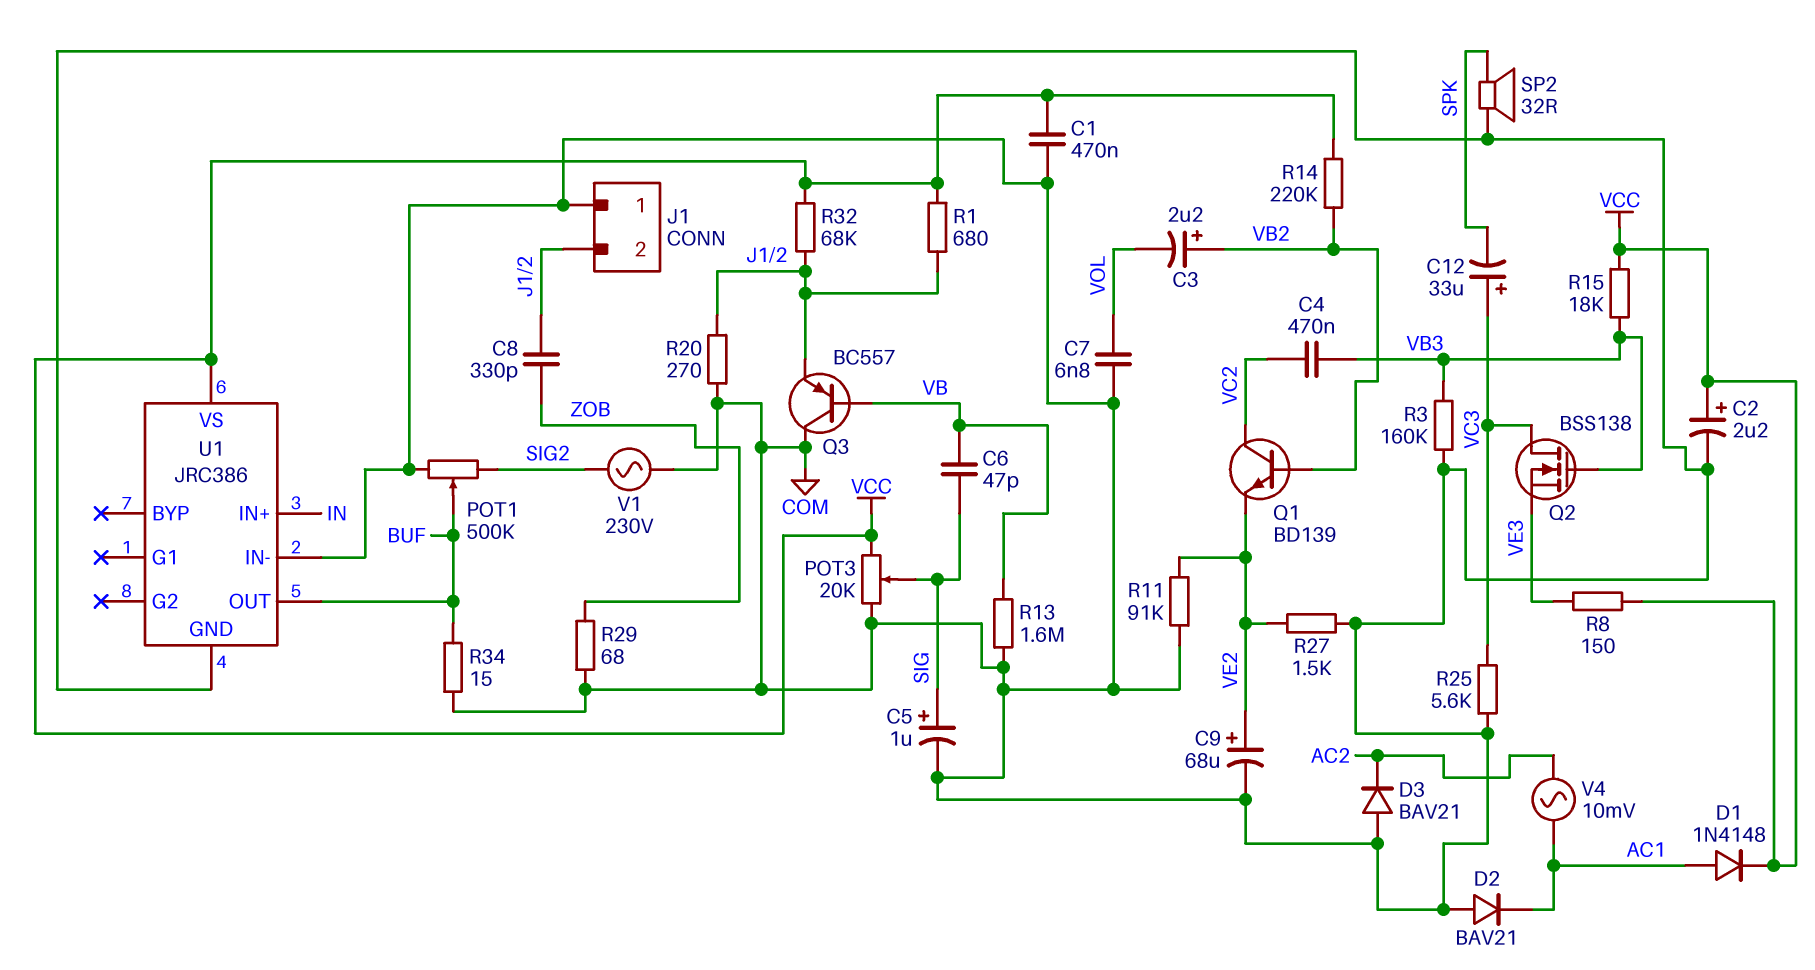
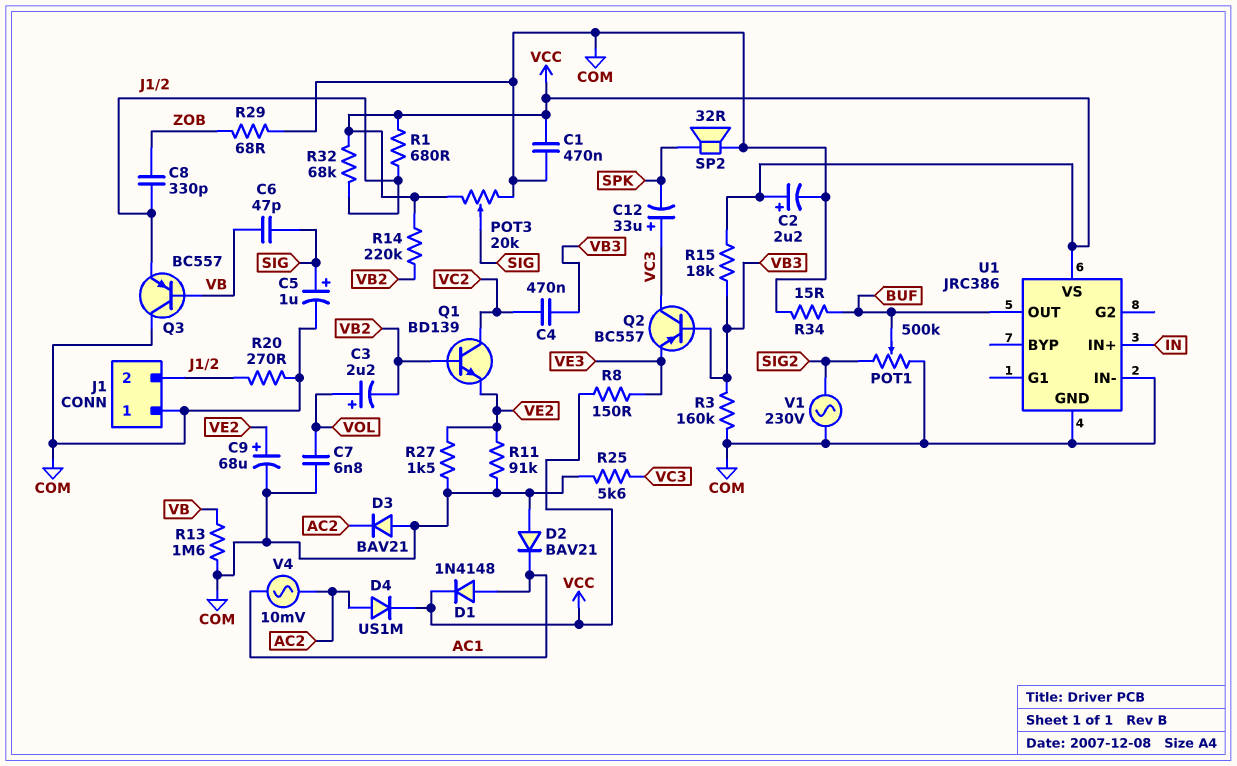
C3: 2.2uF (plus VB2, minus VOL) -> 2.2uF (plus VOL, minus VB2)
D4: none -> diode US1M (A AC2, K VCC)
Q2: NMOS BSS138 (G VB3, D VC3, S VE3) -> PNP BC557 (B VB3, C VC3, E VE3)

